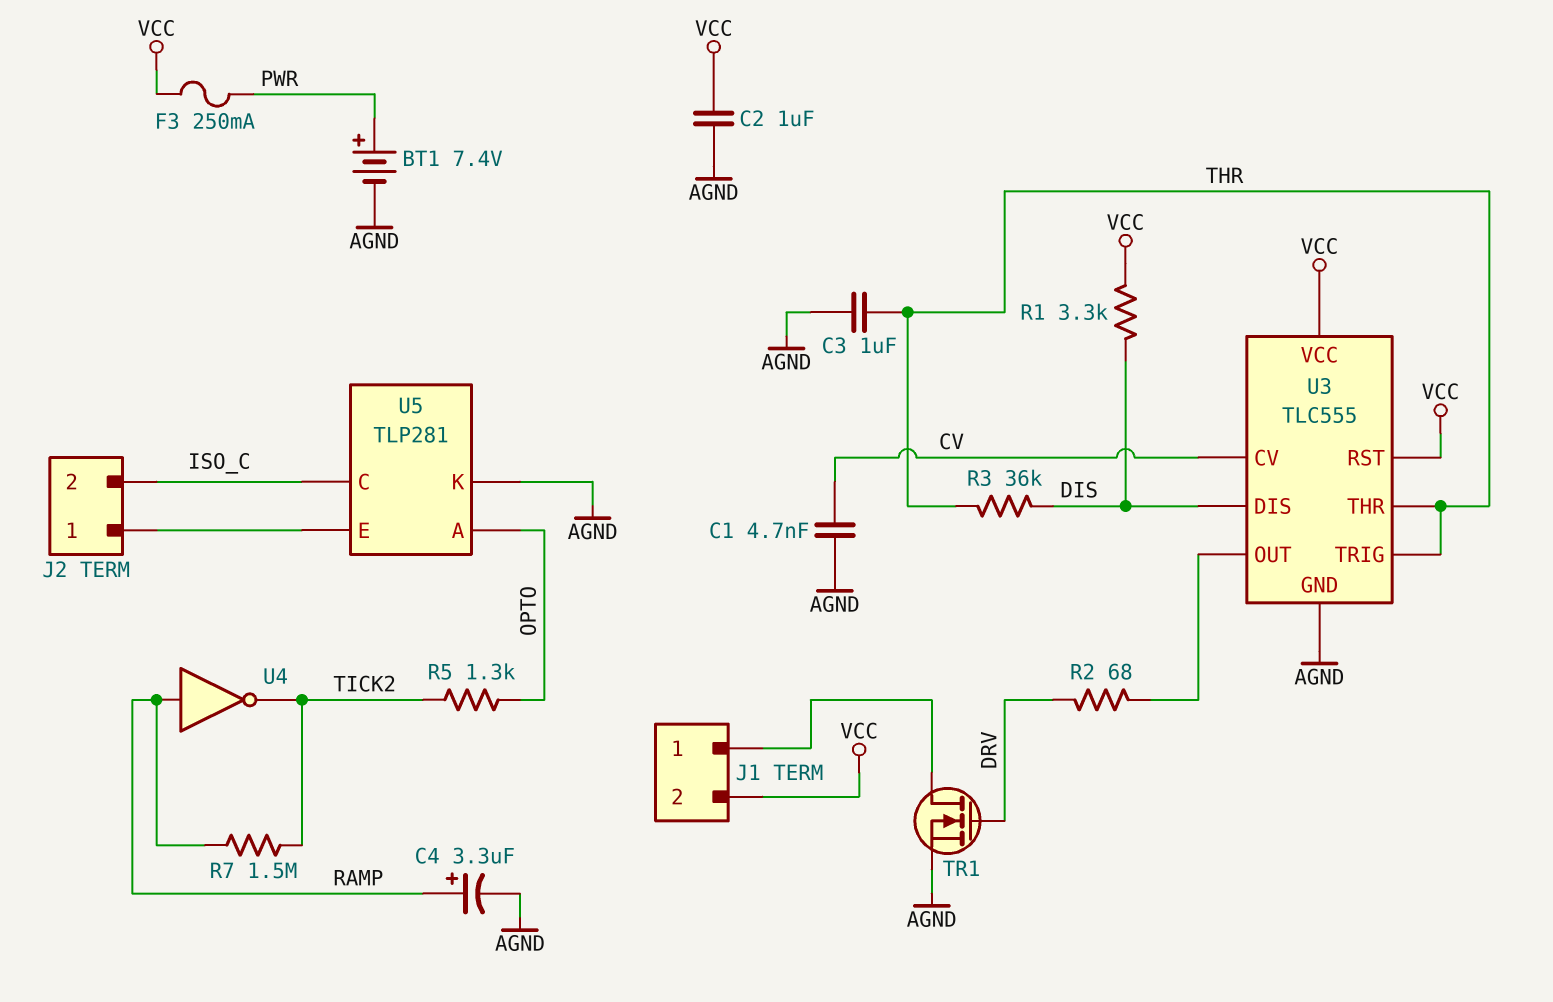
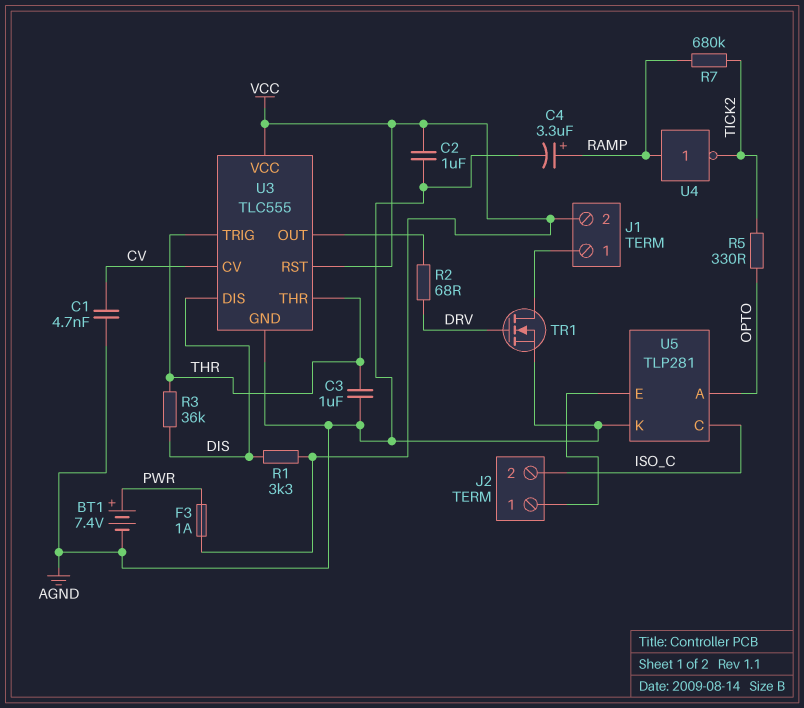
F3: 250mA (PWR, VCC) -> 1A (PWR, VCC)
R5: 1.3k (OPTO, TICK2) -> 330 (OPTO, TICK2)
R7: 1.5M (RAMP, TICK2) -> 680k (RAMP, TICK2)

